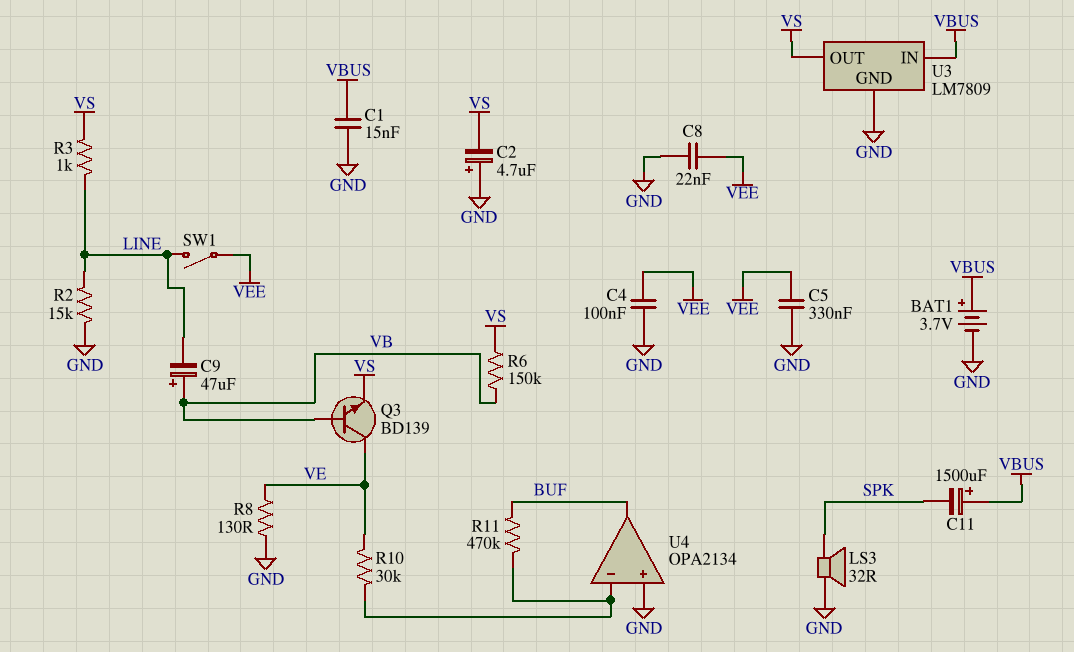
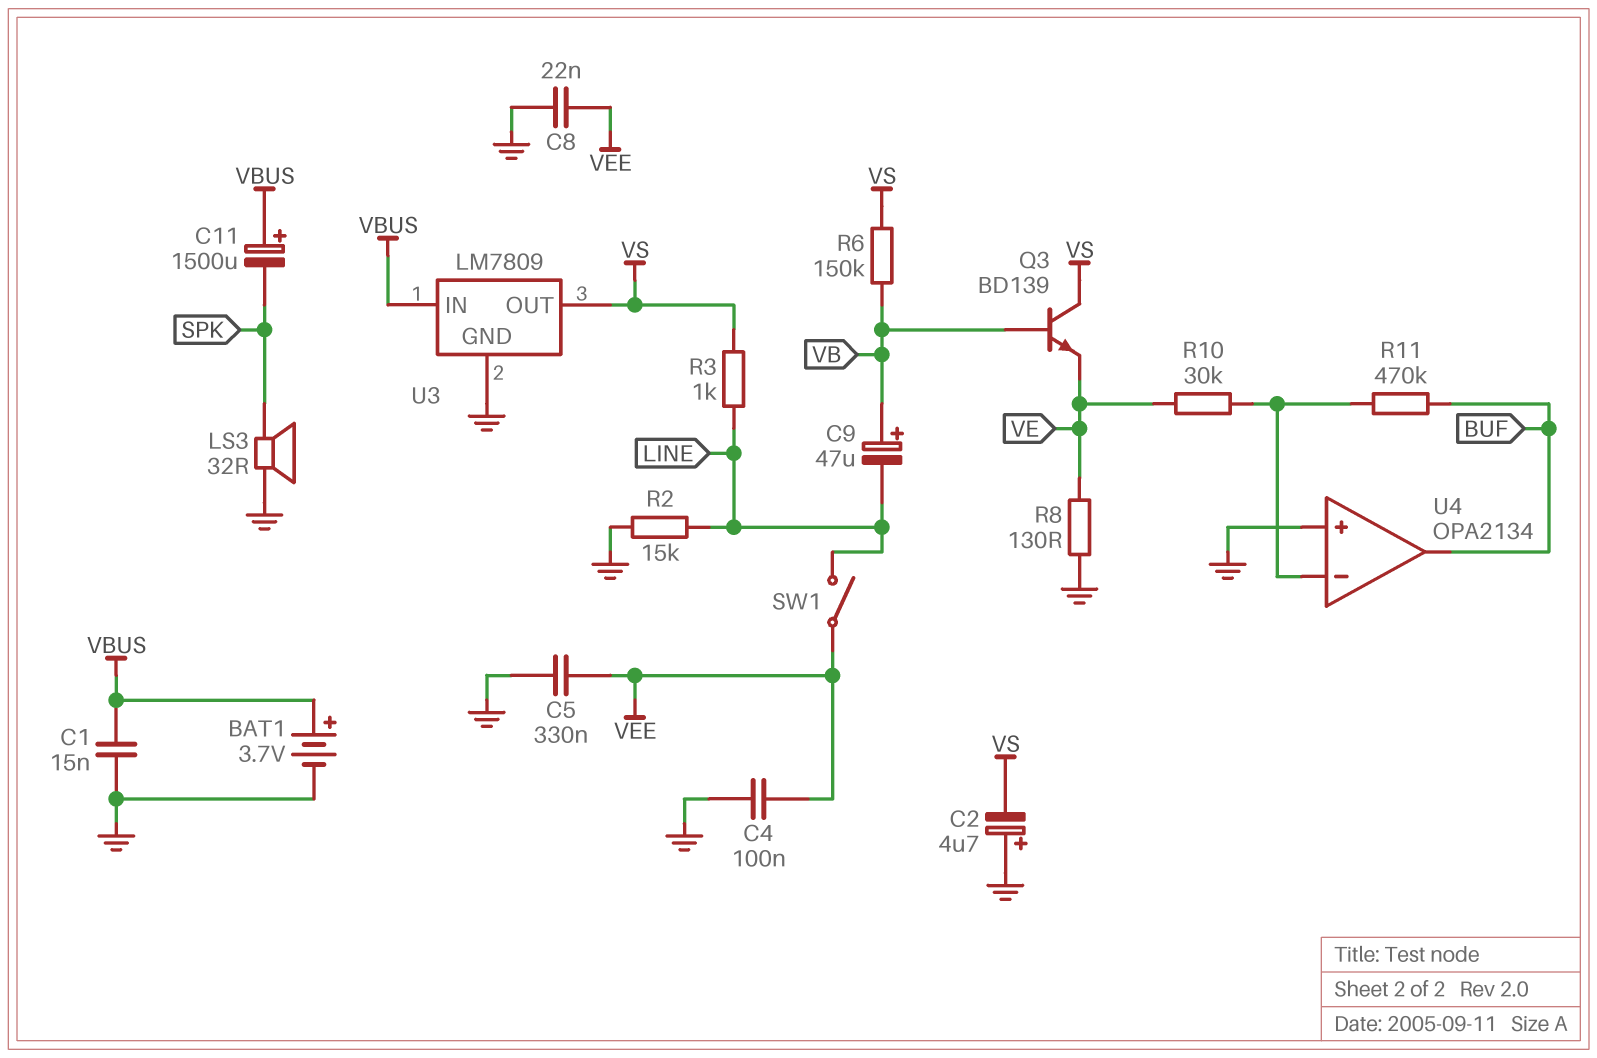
Q3: NPN BD139 (B VB, C VE, E VS) -> NPN BD139 (B VB, C VS, E VE)

